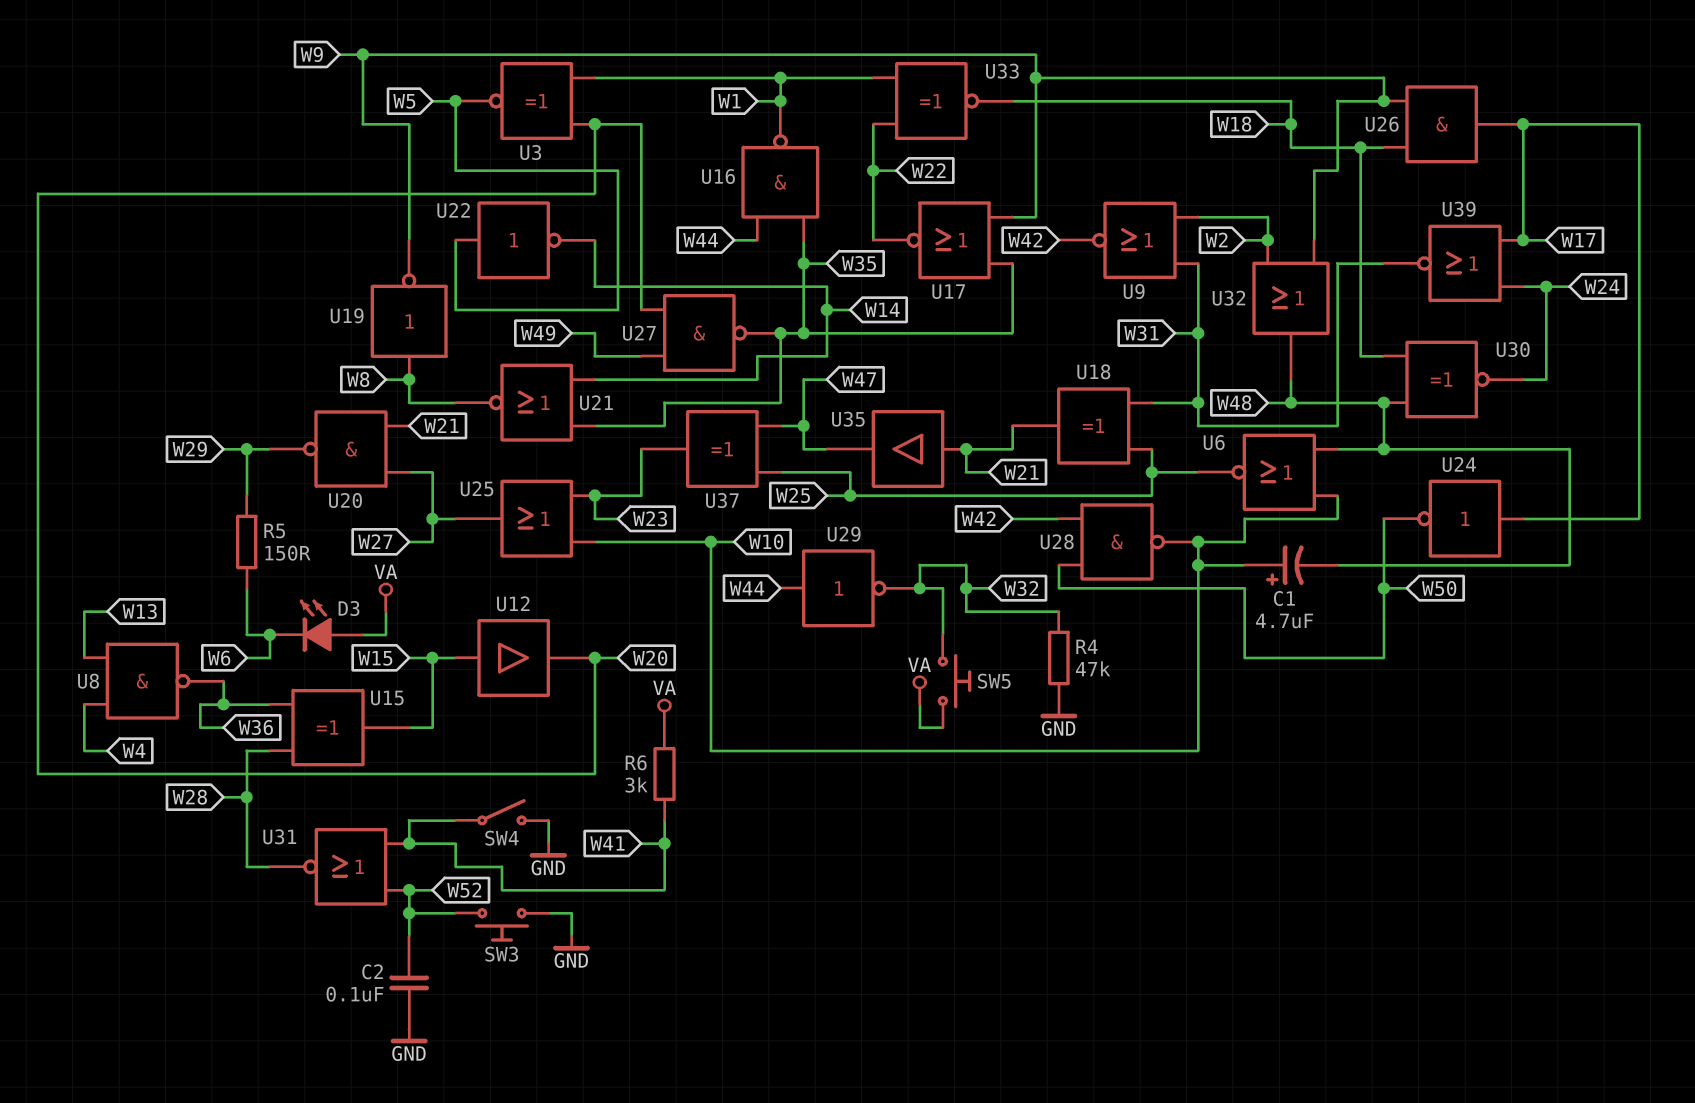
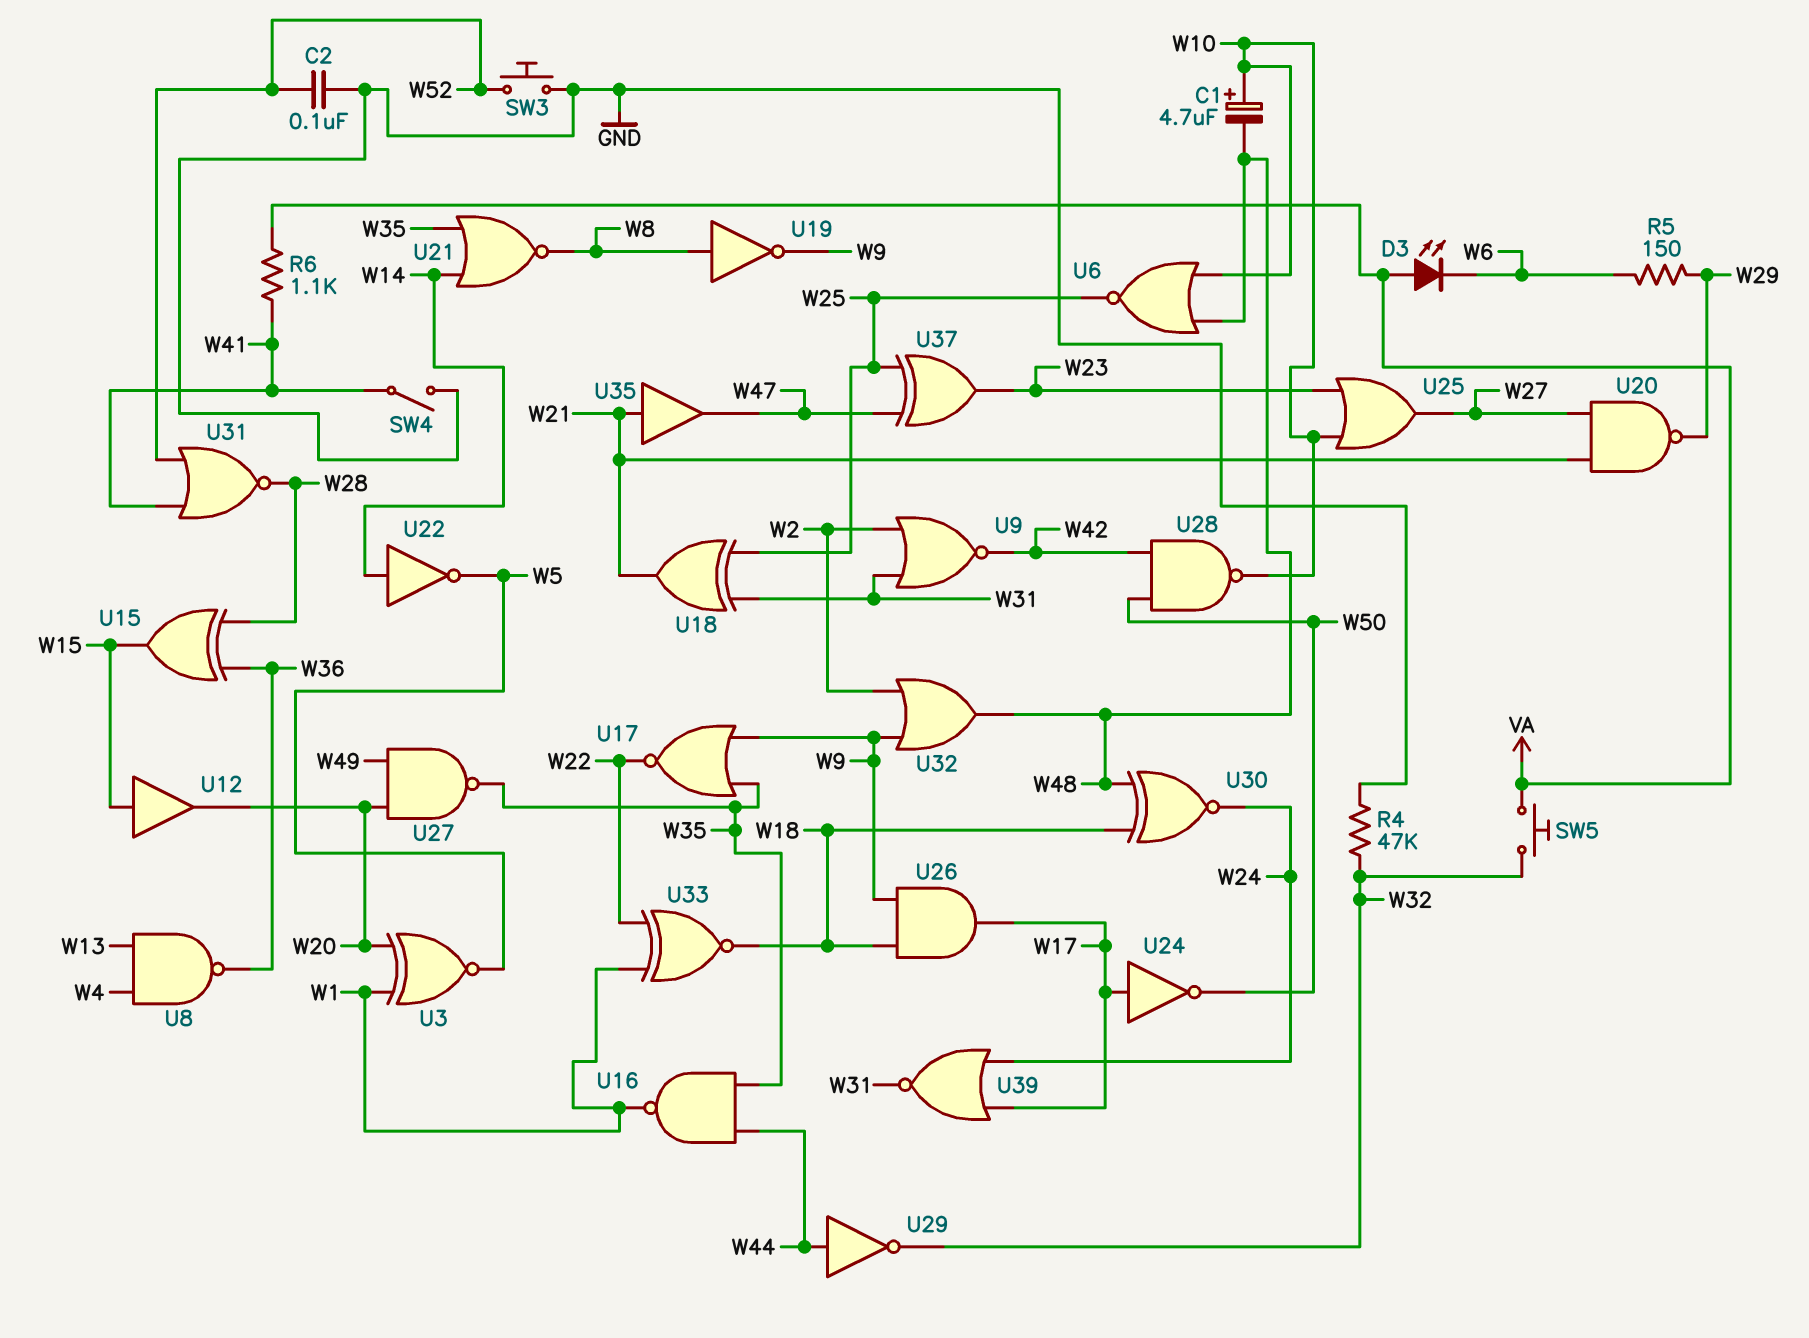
R6: 3k (VA, W41) -> 1.1k (VA, W41)
U22: NOT (in W5, out W14) -> NOT (in W14, out W5)

